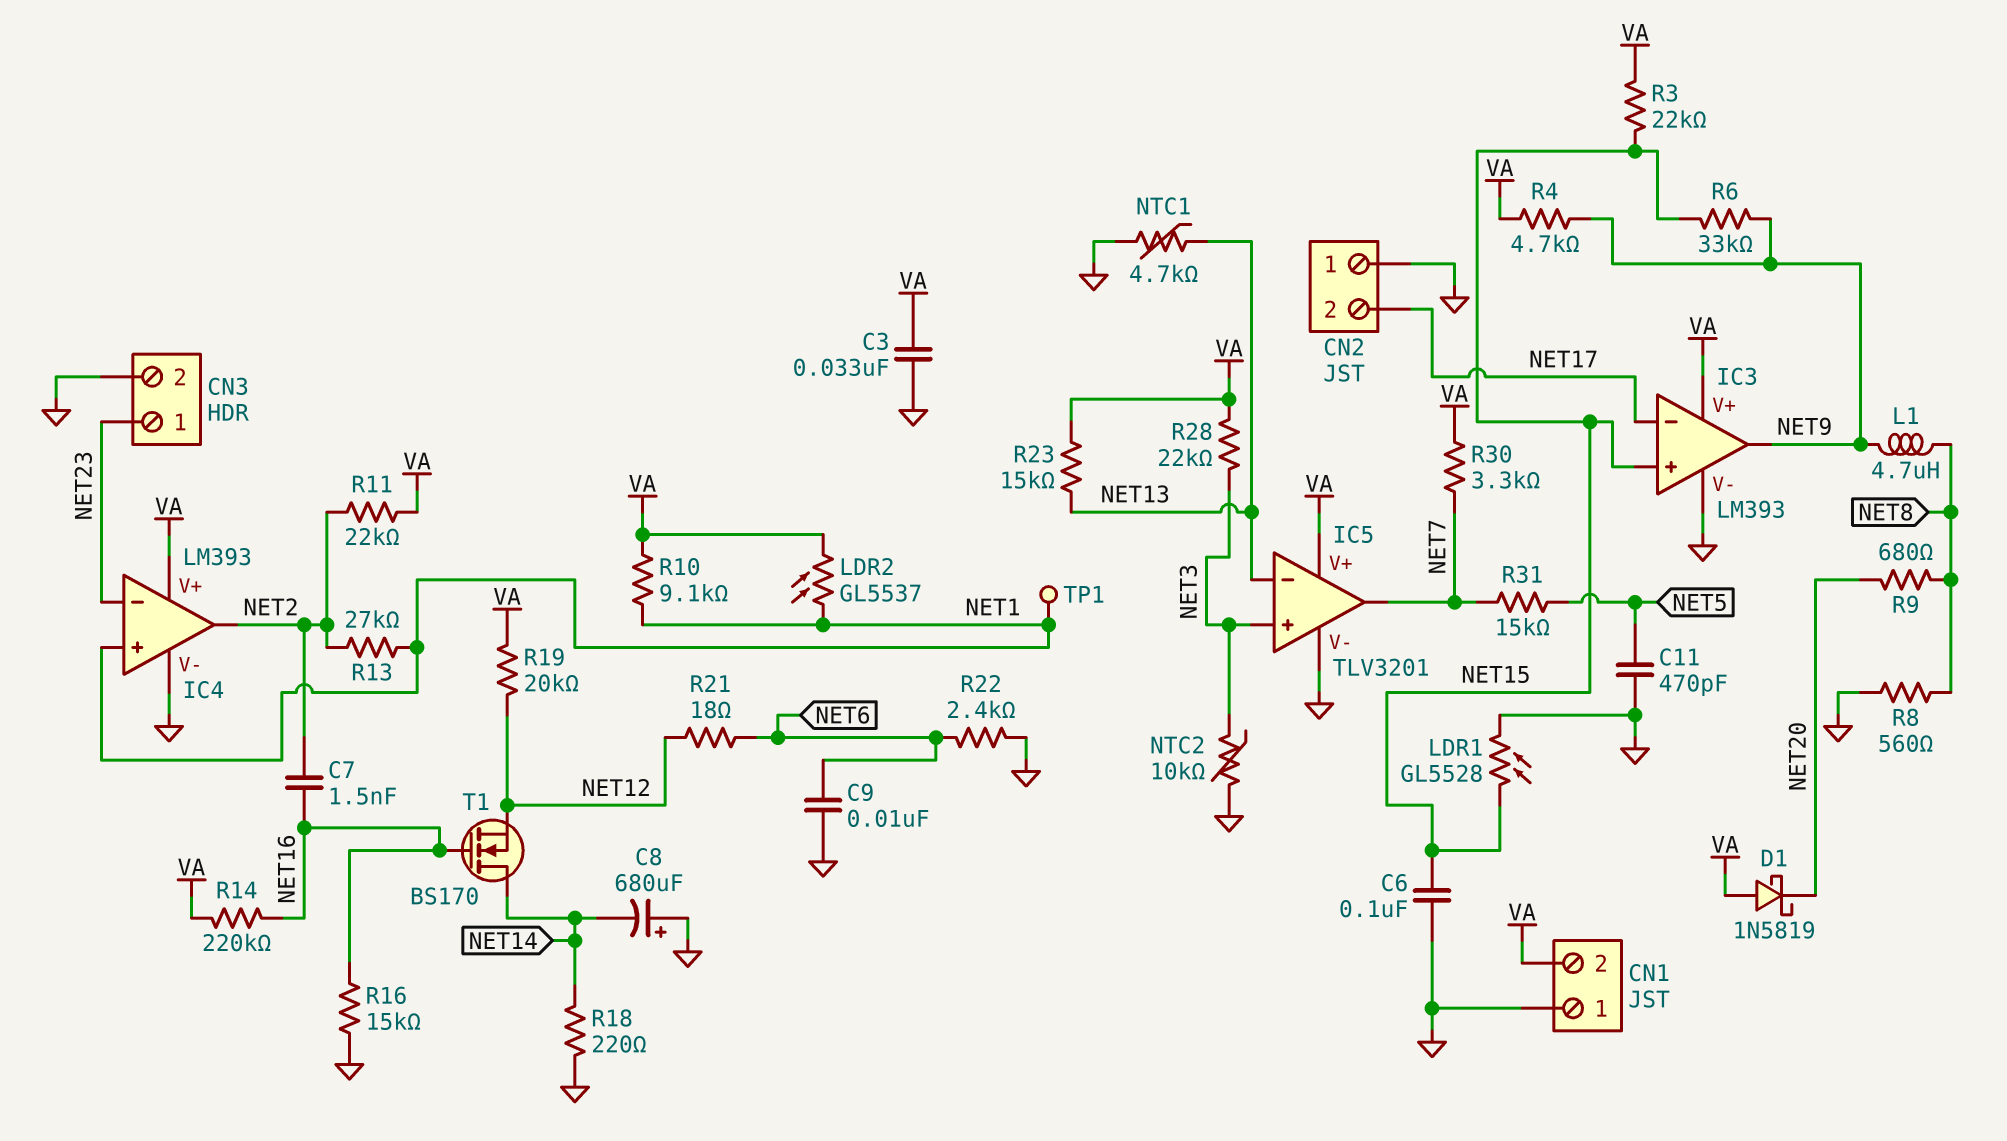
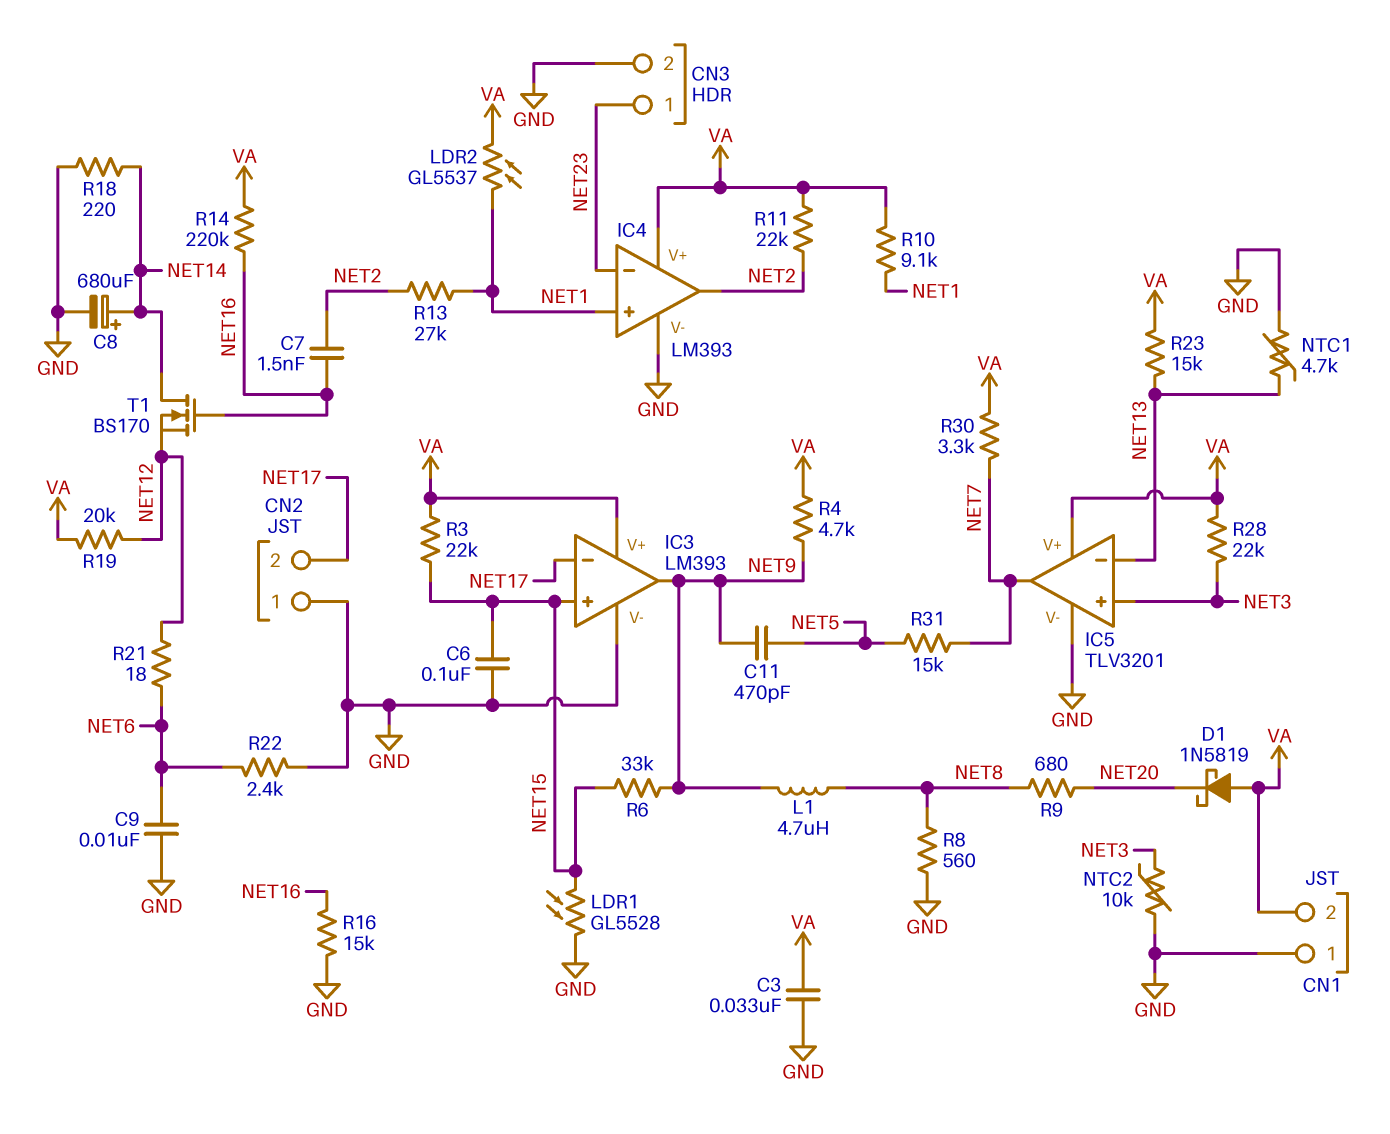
C8: 680uF (plus GND, minus NET14) -> 680uF (plus NET14, minus GND)
C11: 470pF (GND, NET5) -> 470pF (NET5, NET9)
TP1: test point (NET1) -> none

